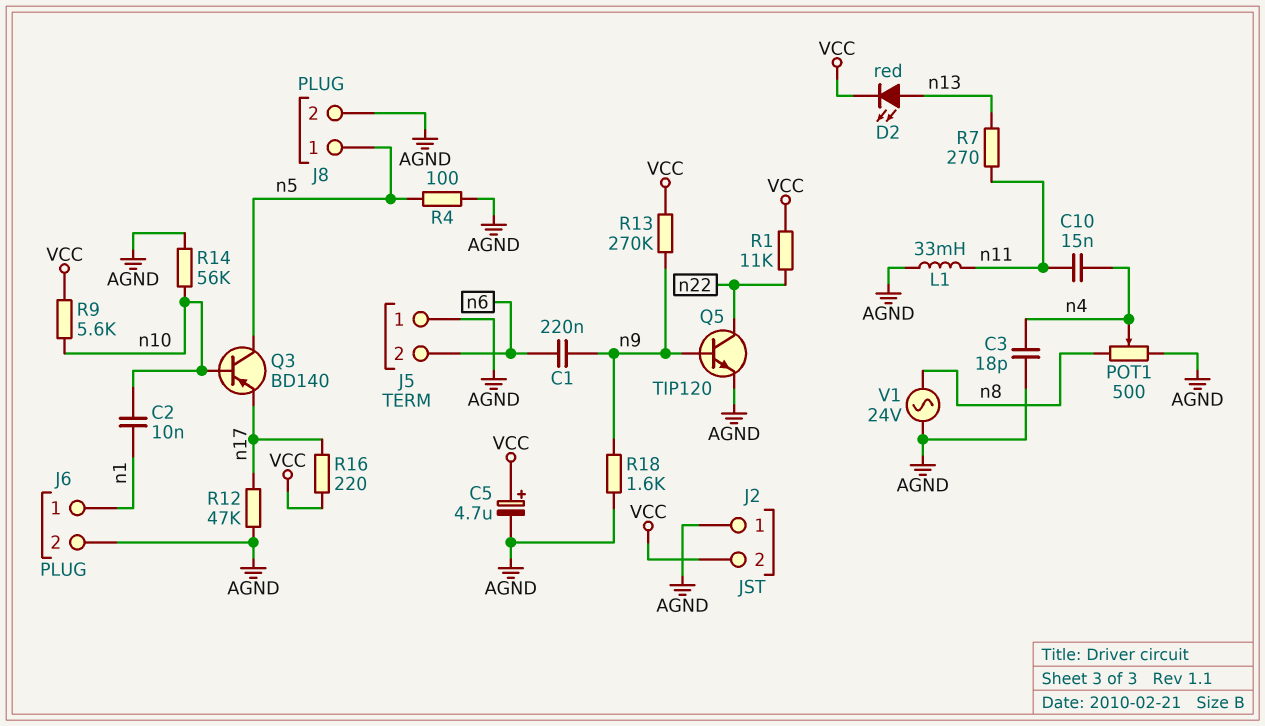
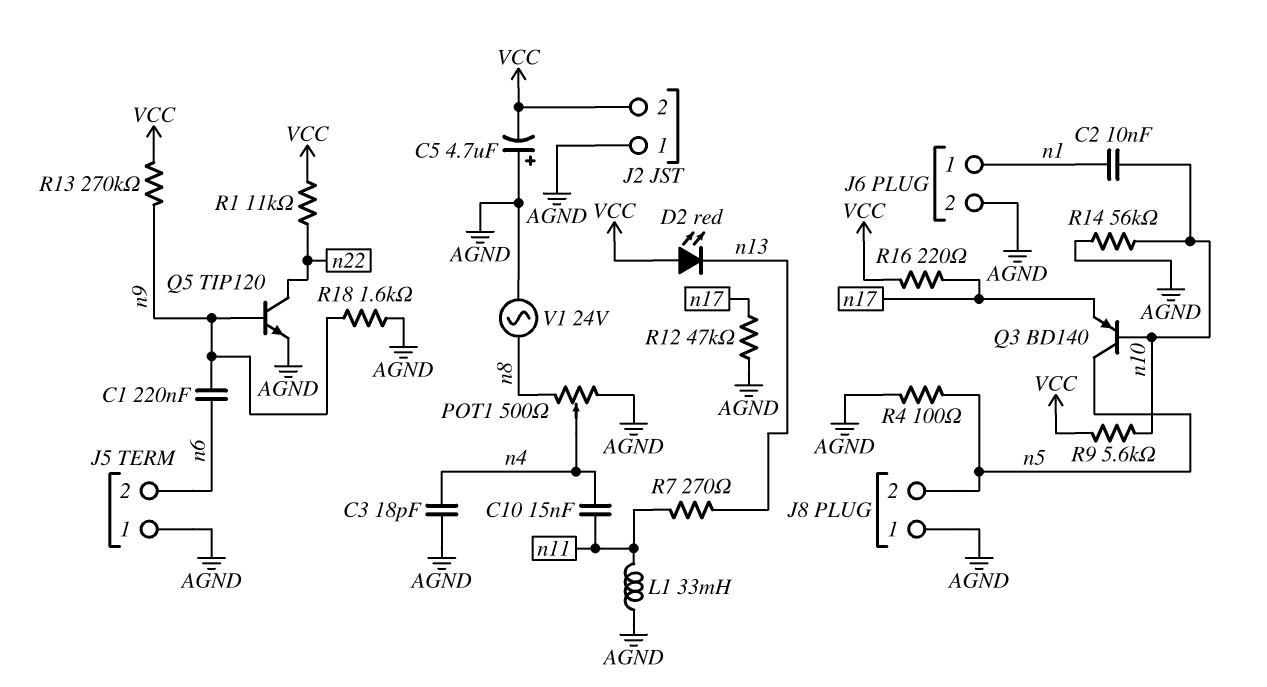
C5: 4.7uF (plus VCC, minus AGND) -> 4.7uF (plus AGND, minus VCC)
D2: LED red (A n13, K VCC) -> LED red (A VCC, K n13)
J8 pin 1: n5 -> AGND
J8 pin 2: AGND -> n5

